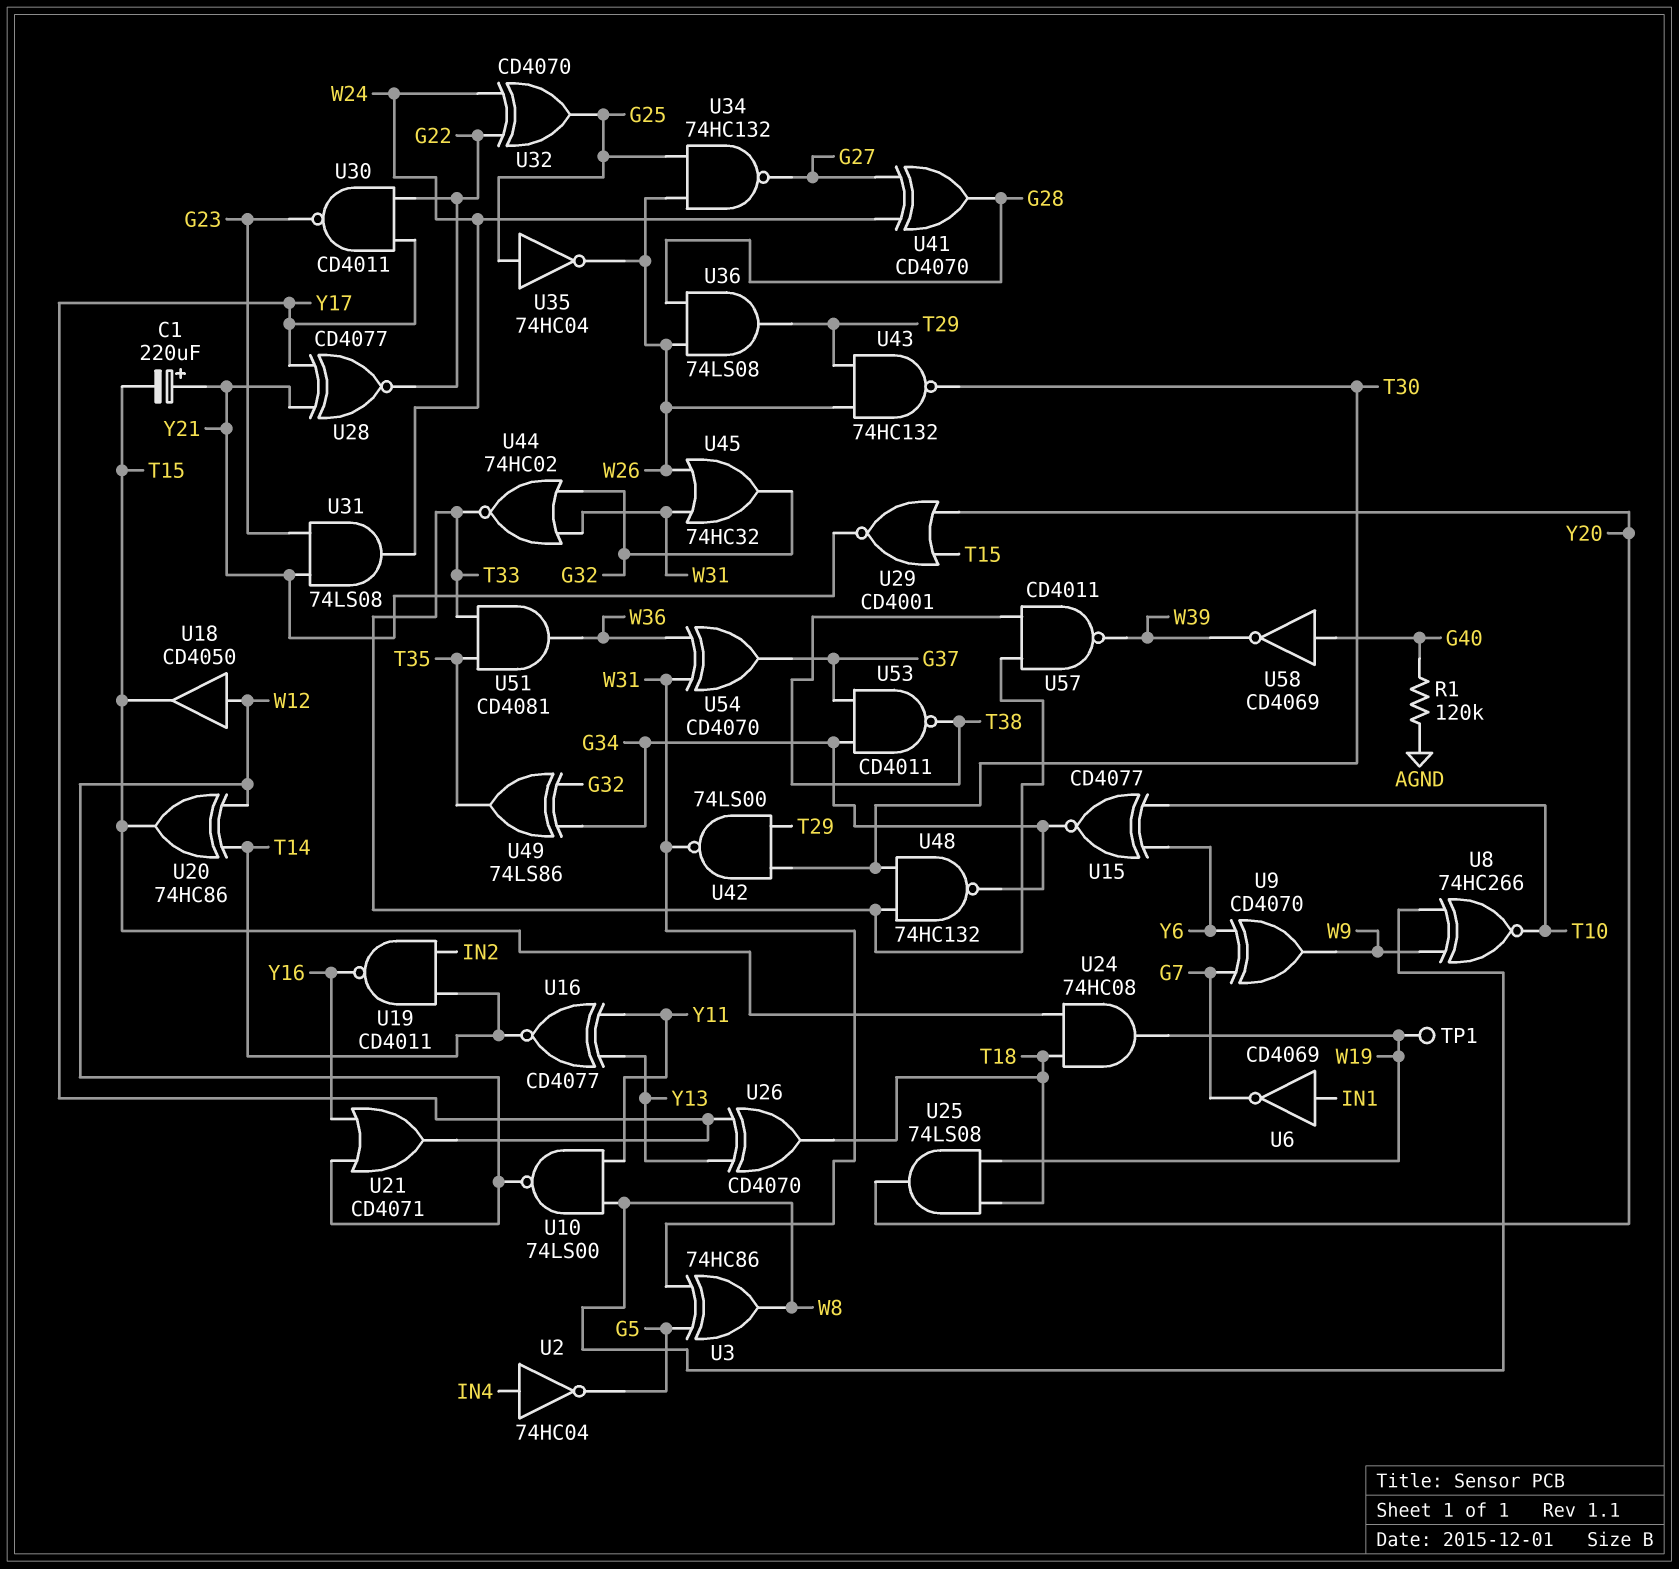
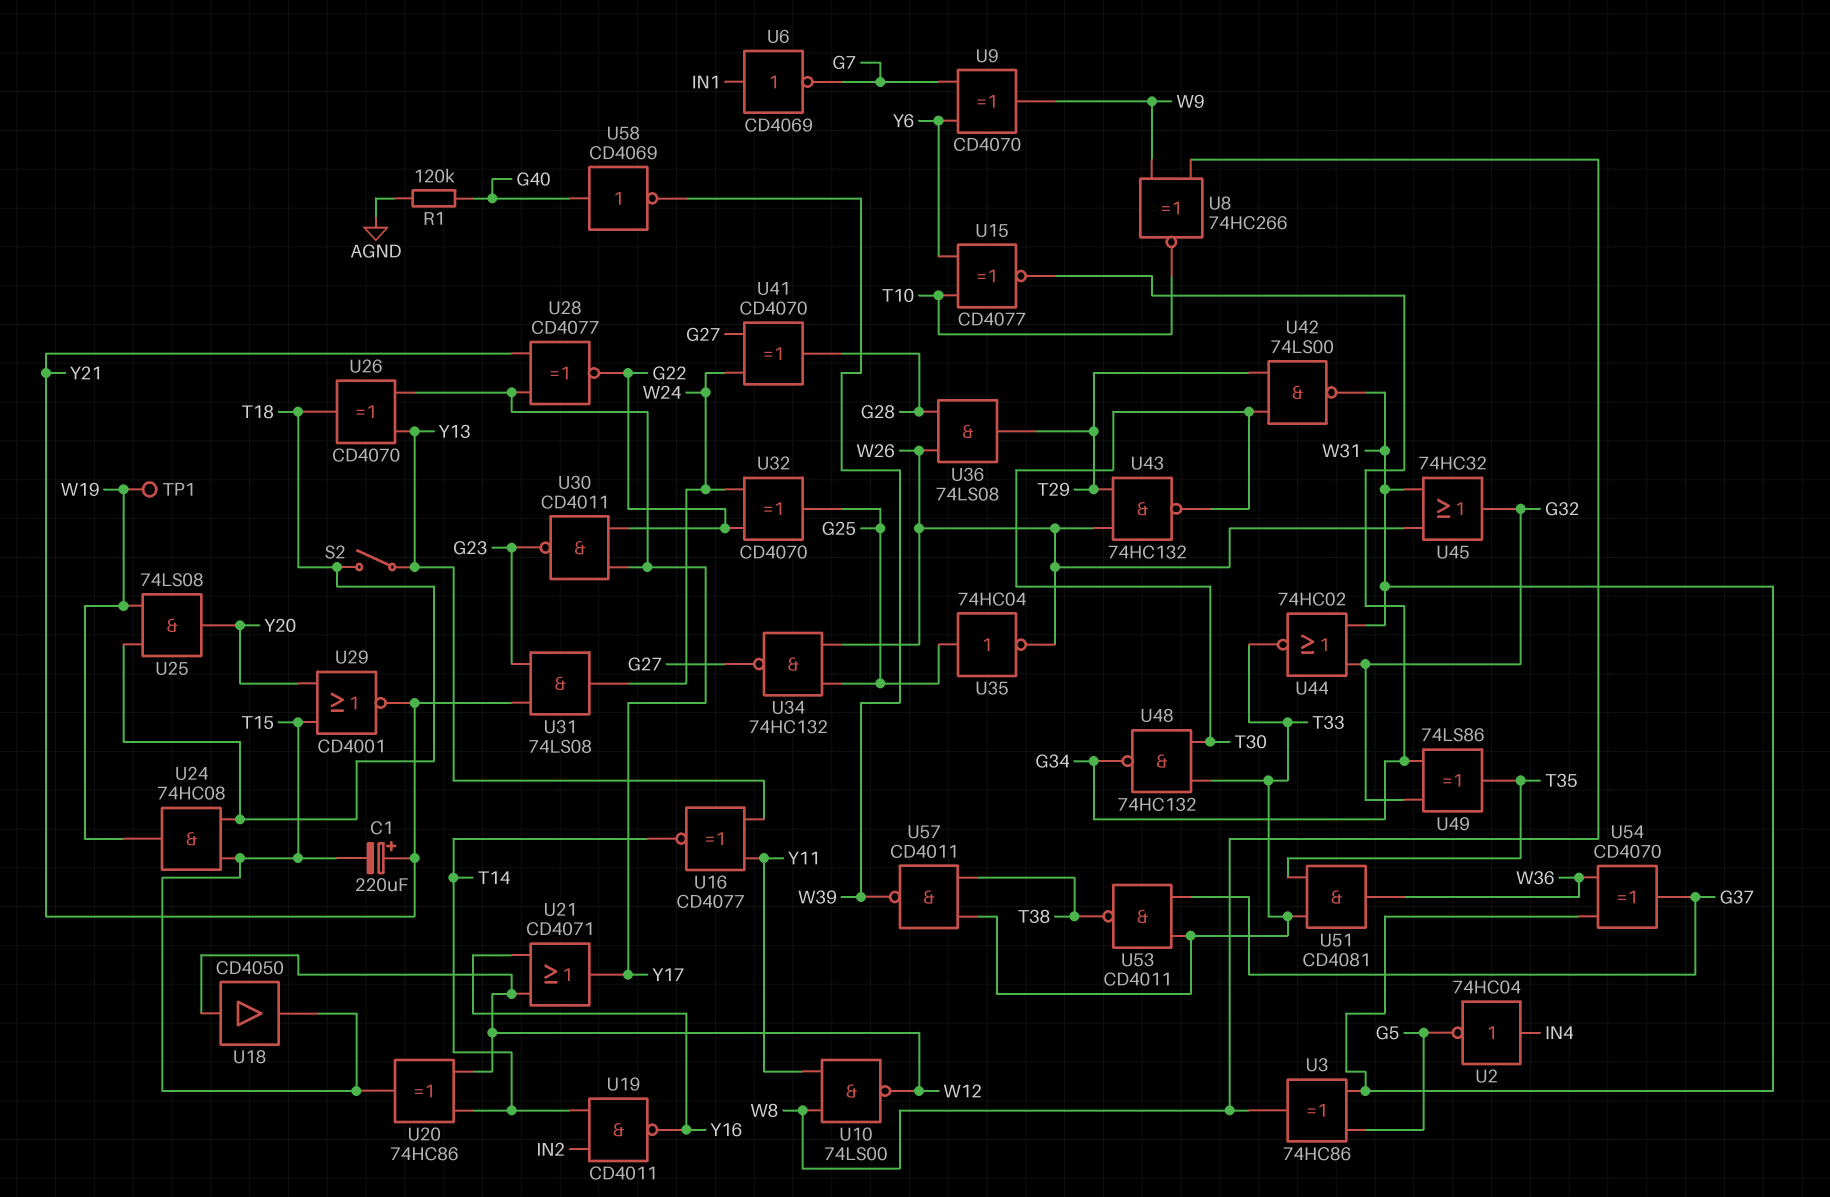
S2: none -> switch (T18, Y13)
U53: NAND CD4011 (in G34, in G37, out T38) -> NAND CD4011 (in G37, in T33, out T38)

